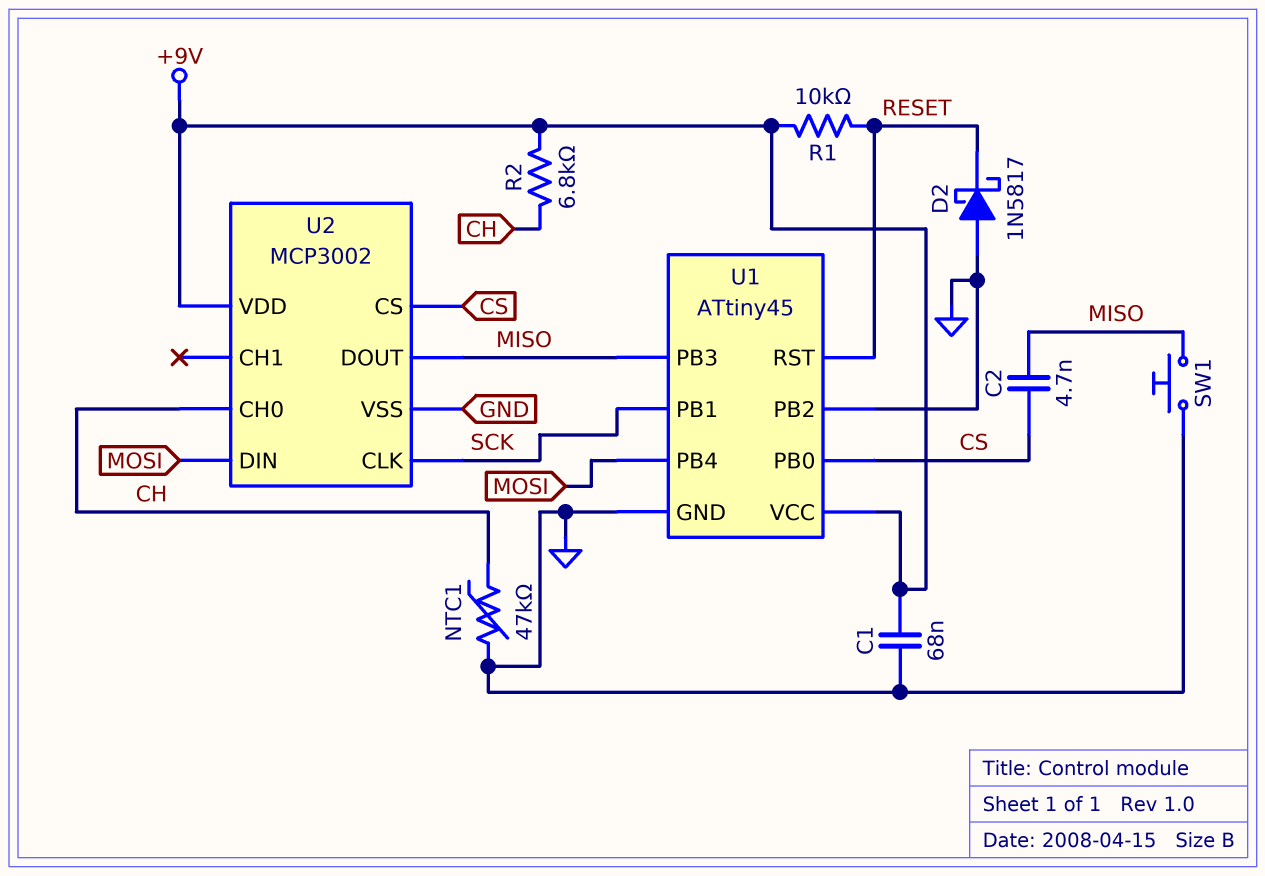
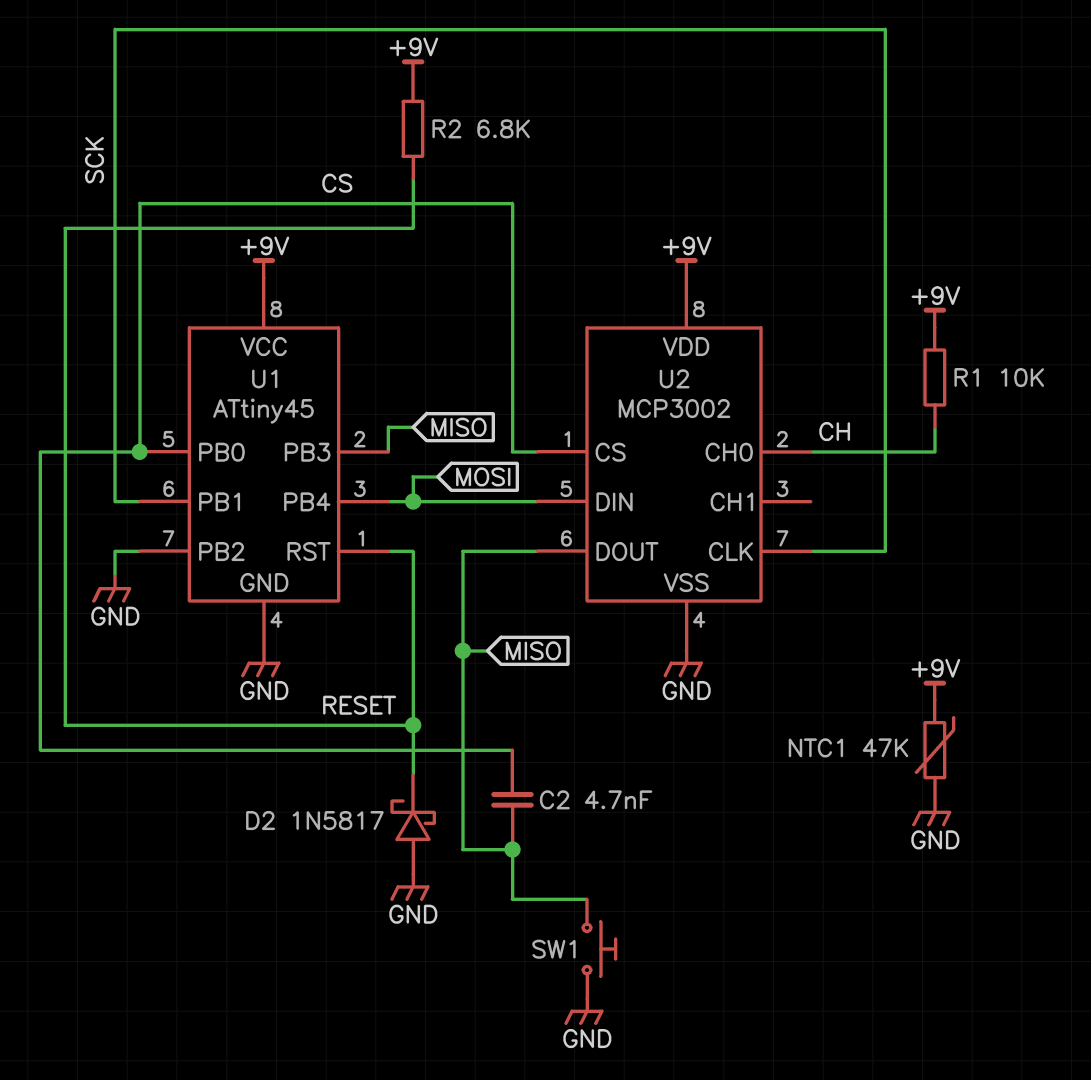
C1: 68nF (+9V, GND) -> none
NTC1: 47k (CH, GND) -> 47k (+9V, GND)
R1: 10k (+9V, RESET) -> 10k (+9V, CH)
R2: 6.8k (+9V, CH) -> 6.8k (+9V, RESET)

